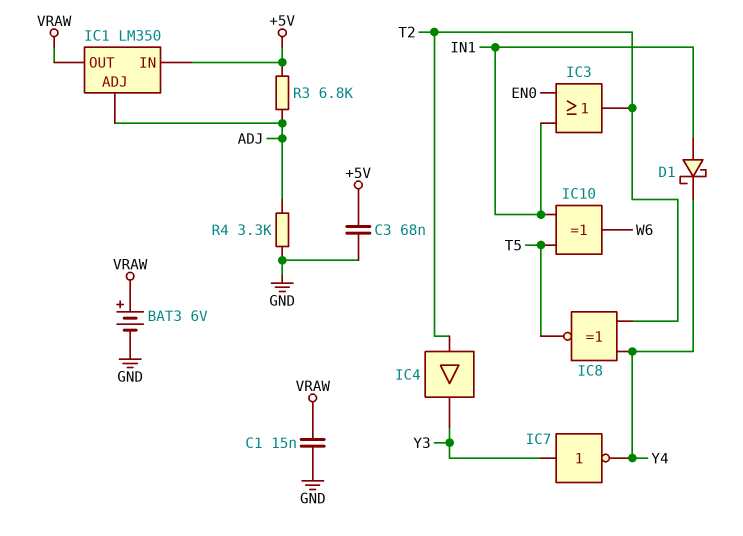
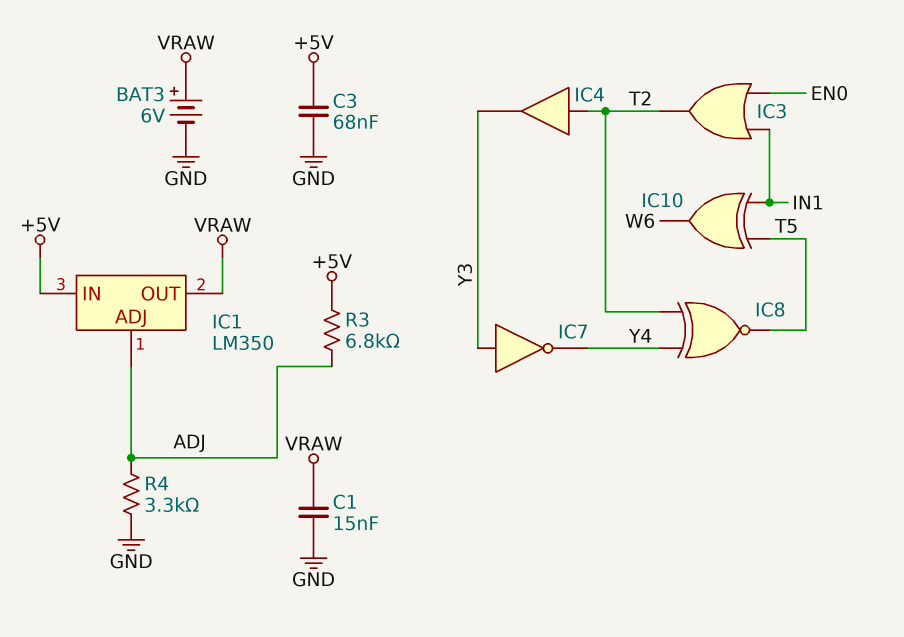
D1: schottky (A IN1, K Y4) -> none

